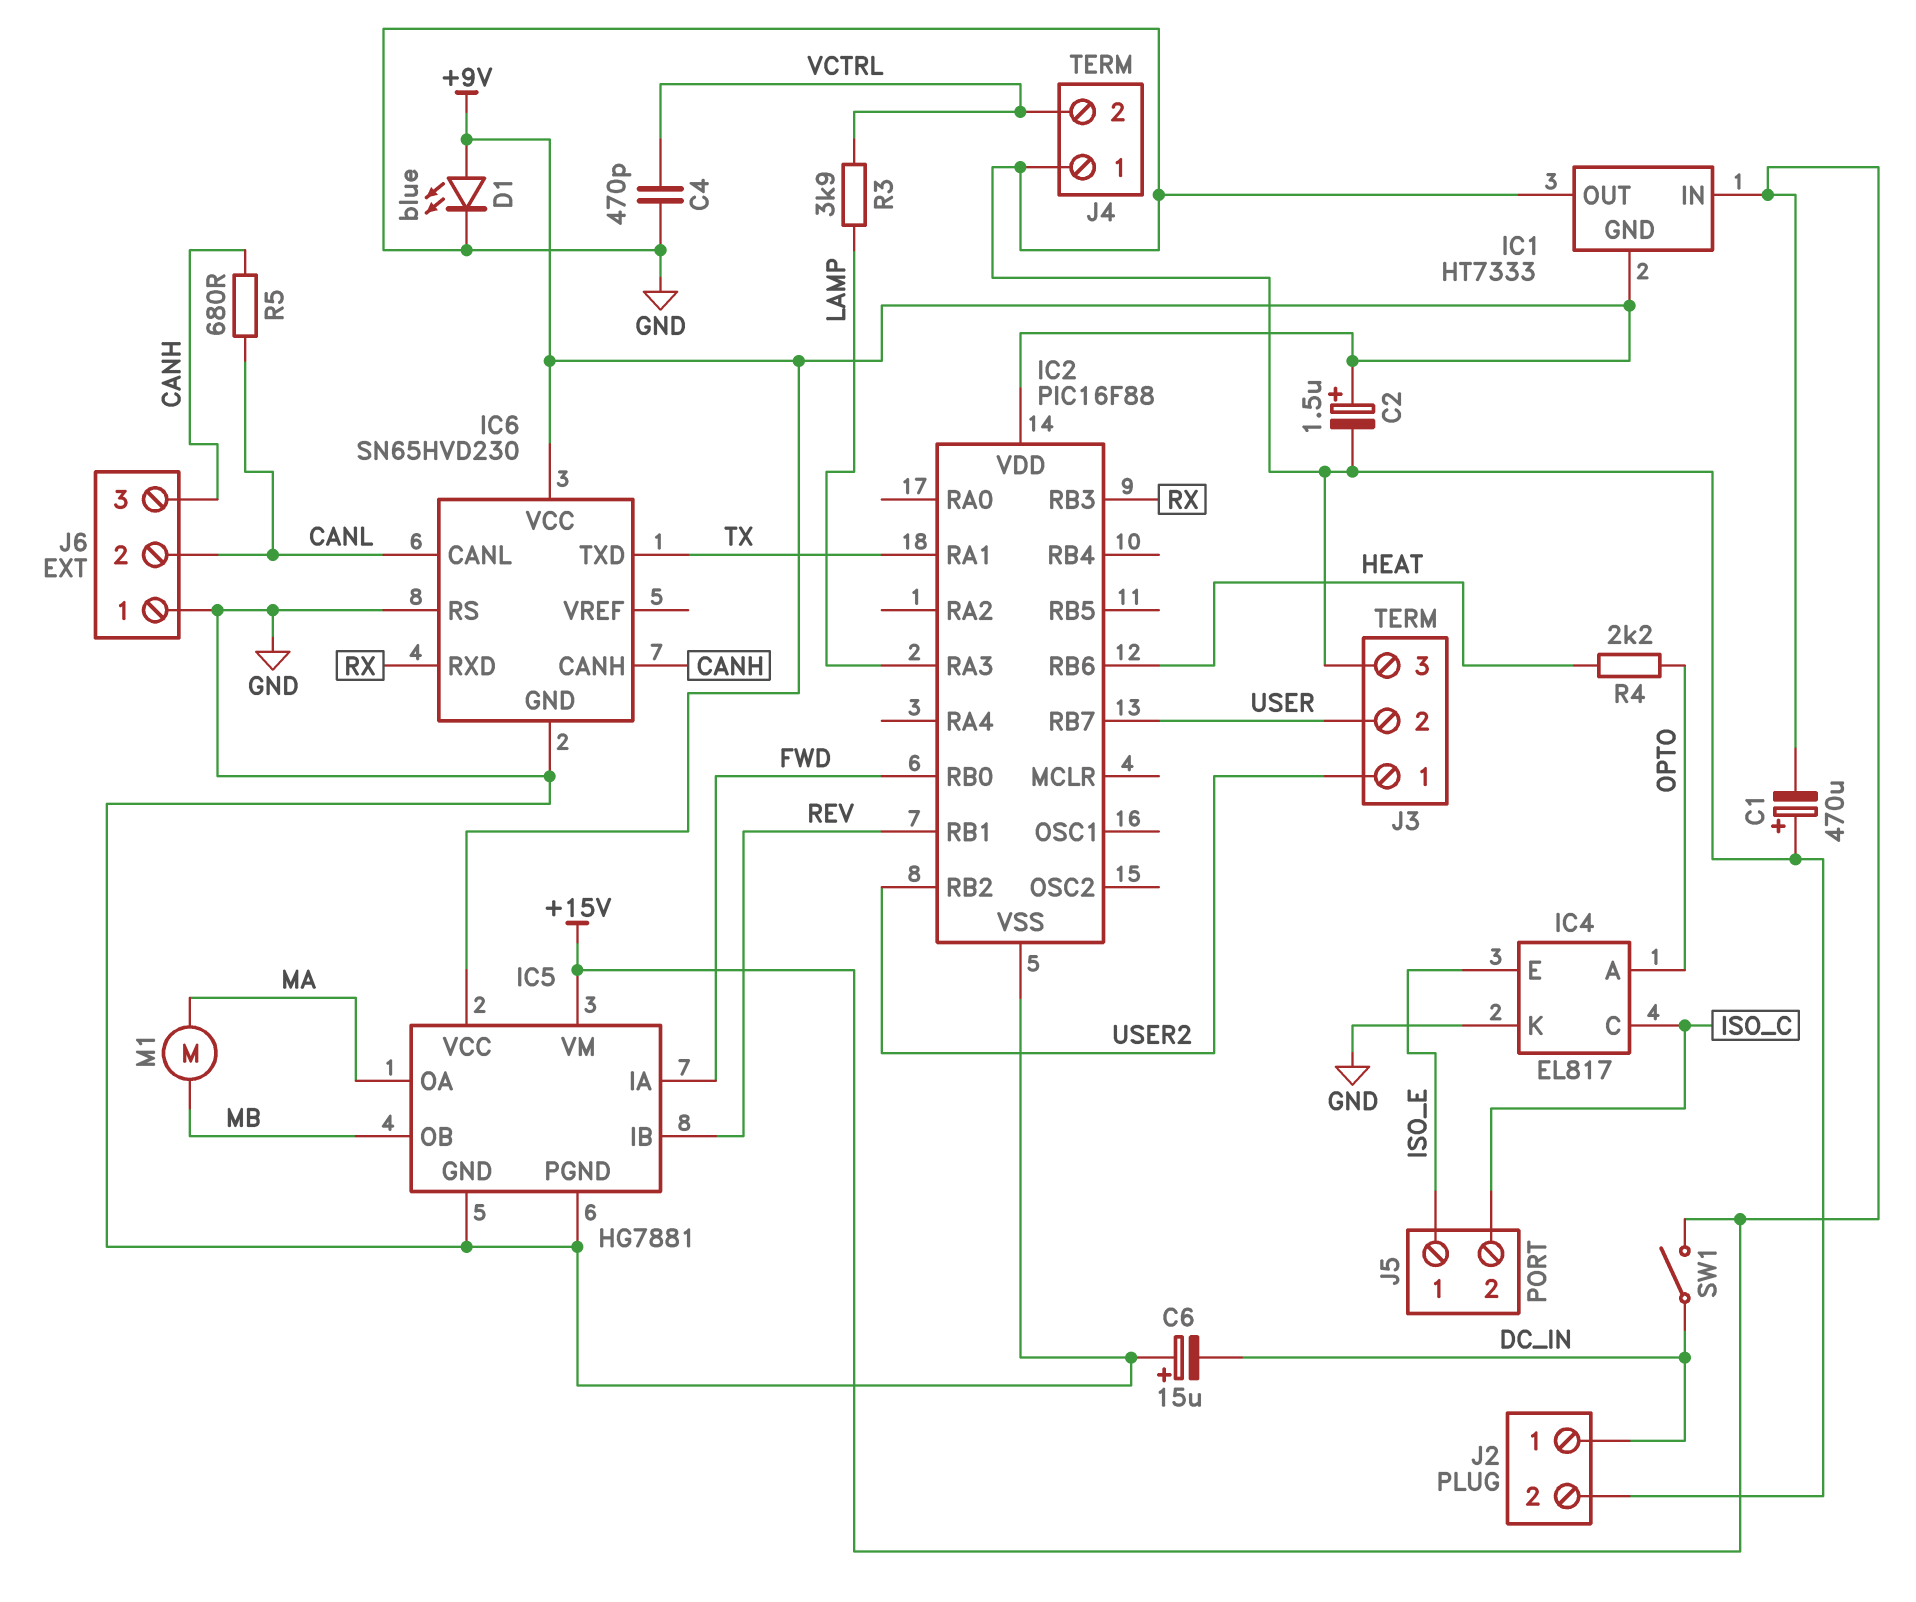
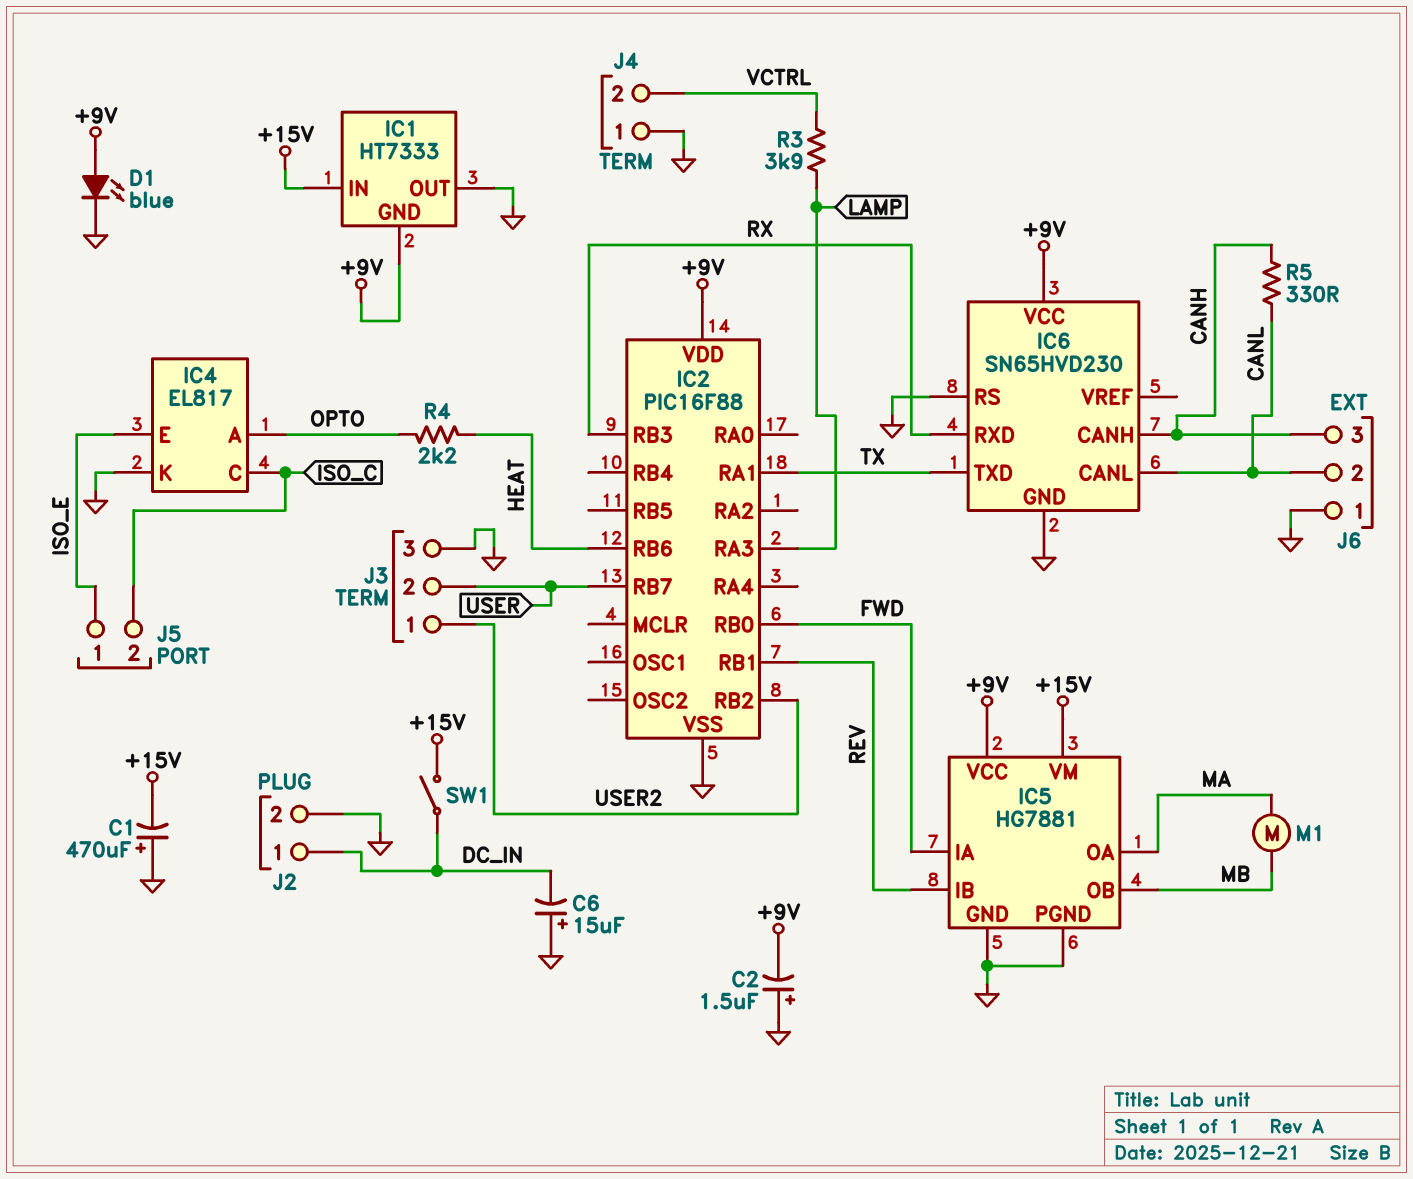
C2: 1.5uF (plus +9V, minus GND) -> 1.5uF (plus GND, minus +9V)
C4: 470pF (GND, VCTRL) -> none
R5: 680 (CANH, CANL) -> 330 (CANH, CANL)

